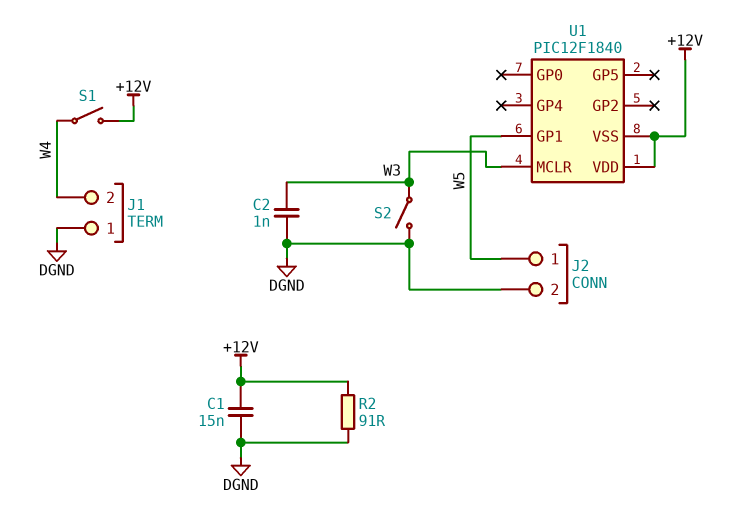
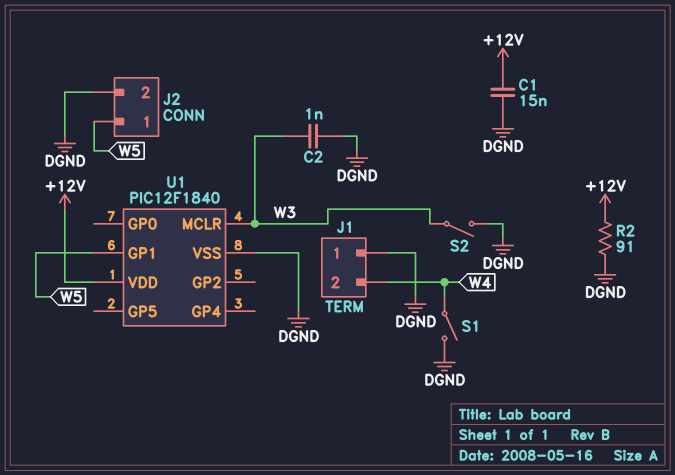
S1: switch (+12V, W4) -> switch (DGND, W4)
U1 pin VSS: +12V -> DGND

